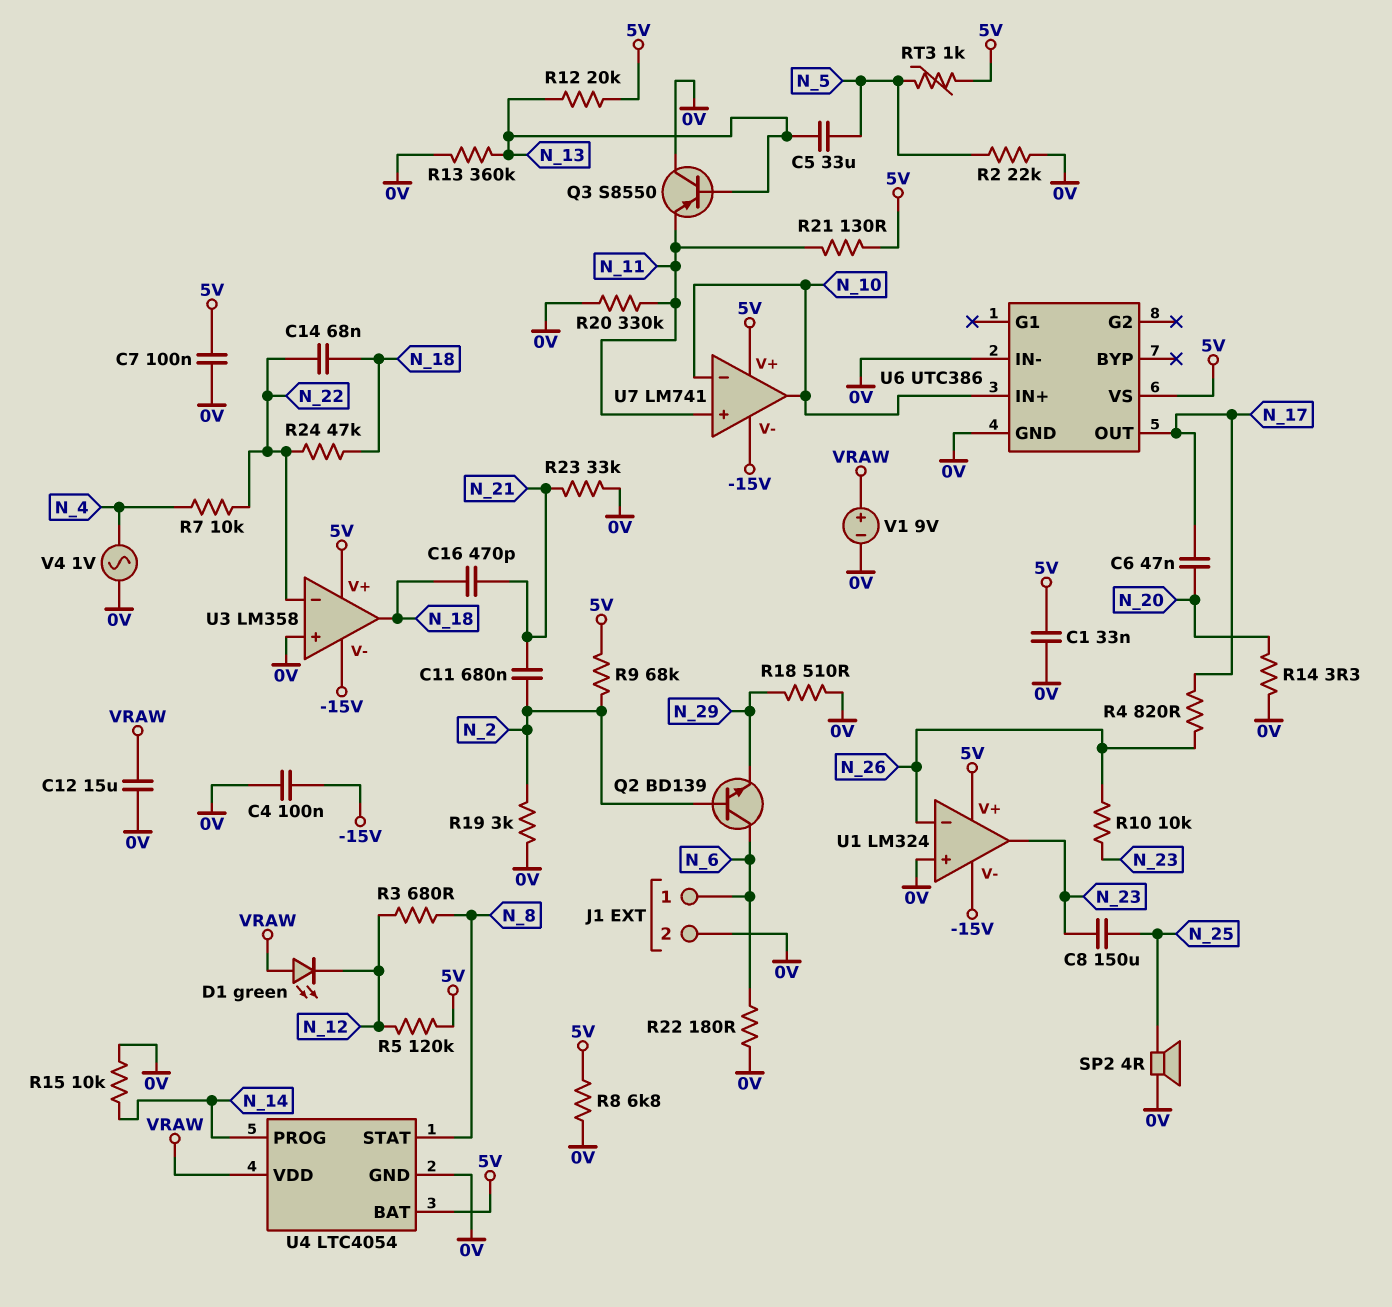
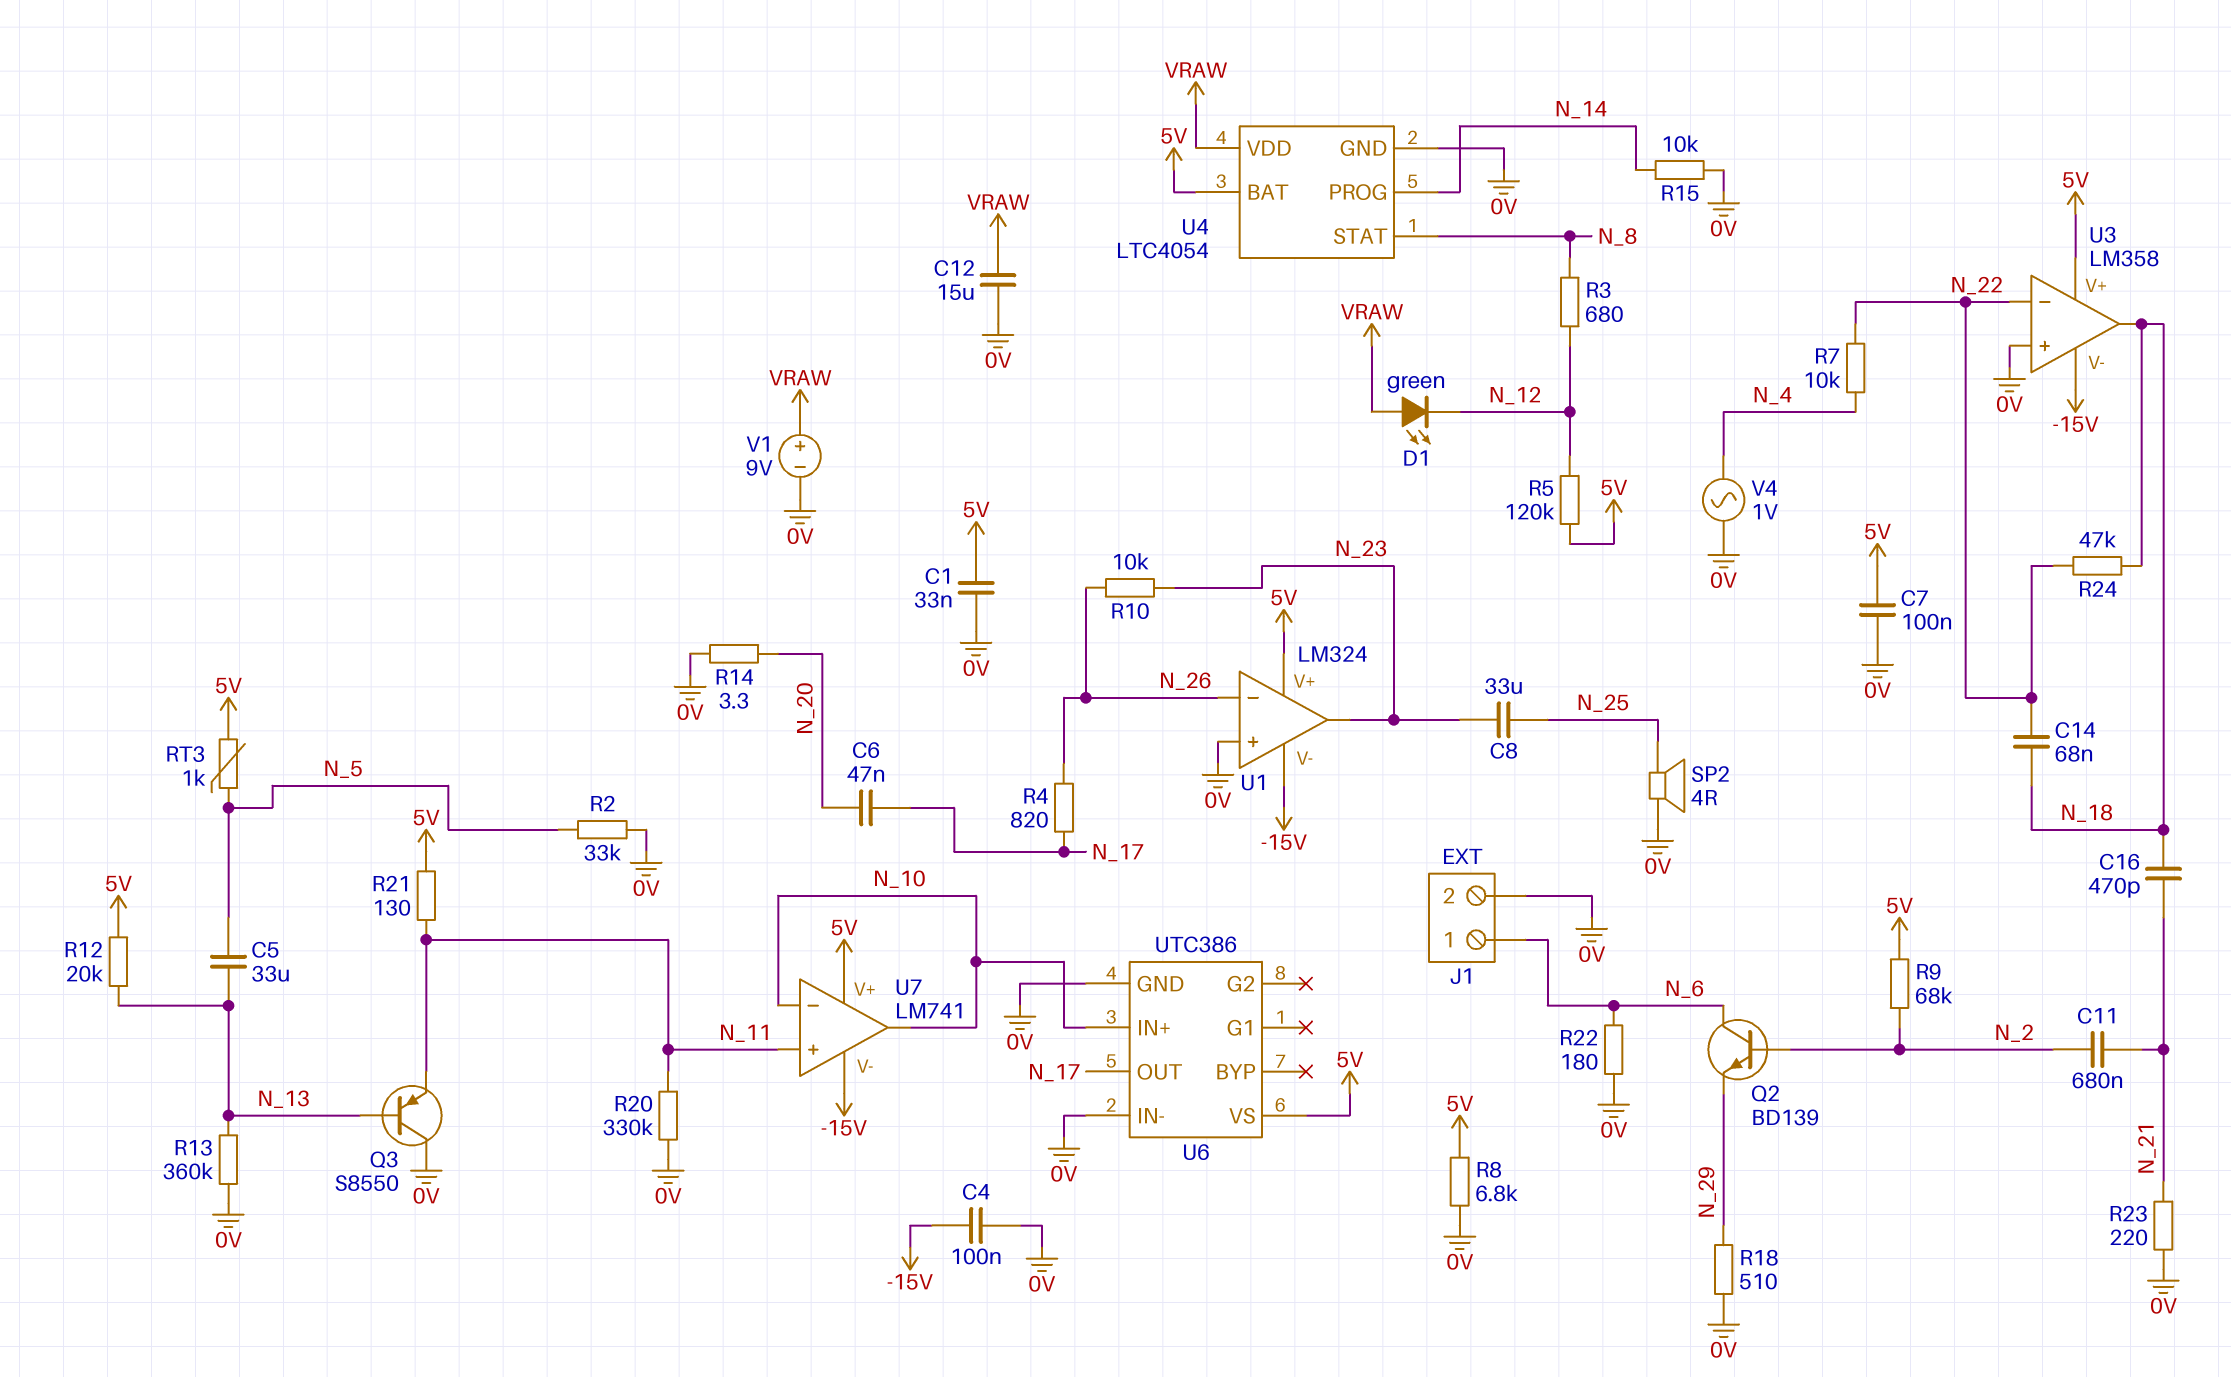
C8: 150uF (N_23, N_25) -> 33uF (N_23, N_25)
R2: 22k (0V, N_5) -> 33k (0V, N_5)
R19: 3k (0V, N_2) -> none
R23: 33k (0V, N_21) -> 220 (0V, N_21)

